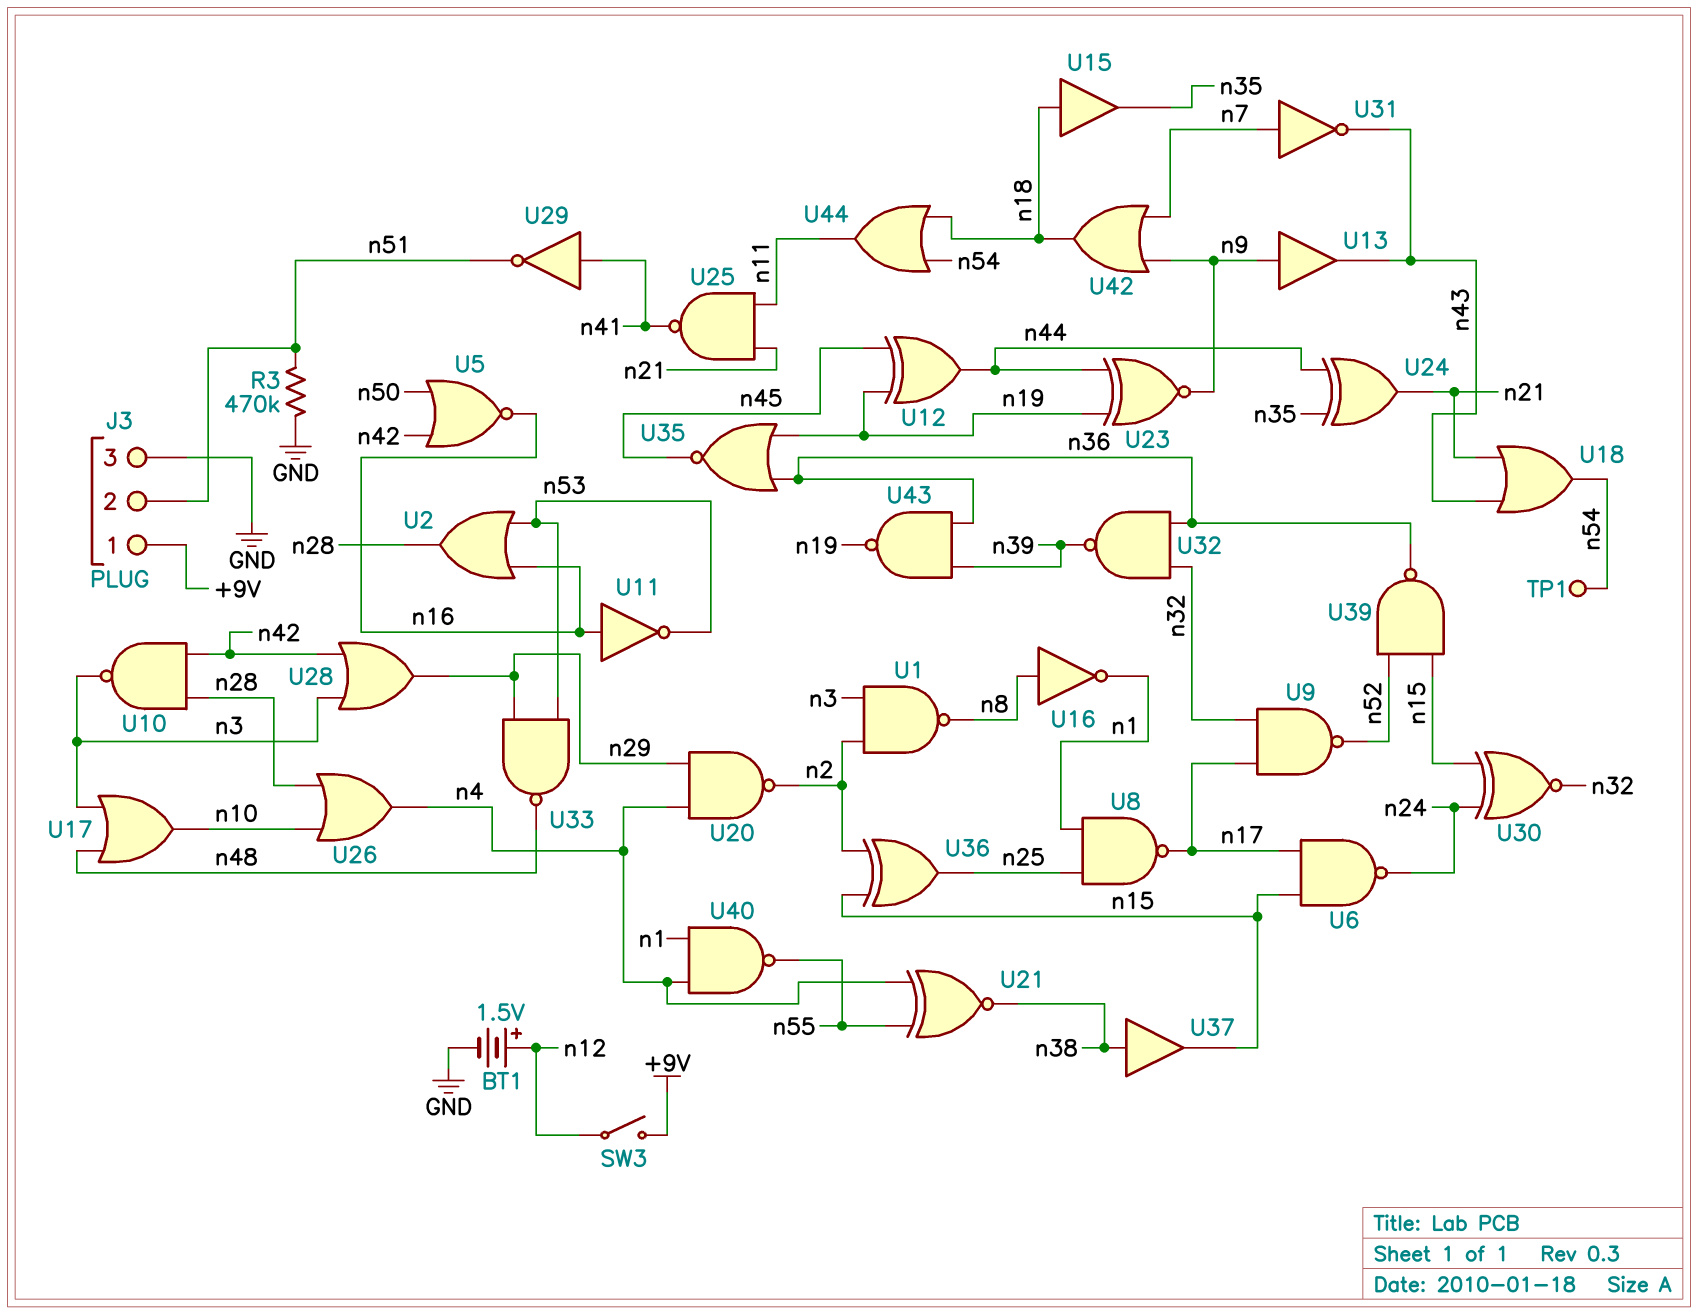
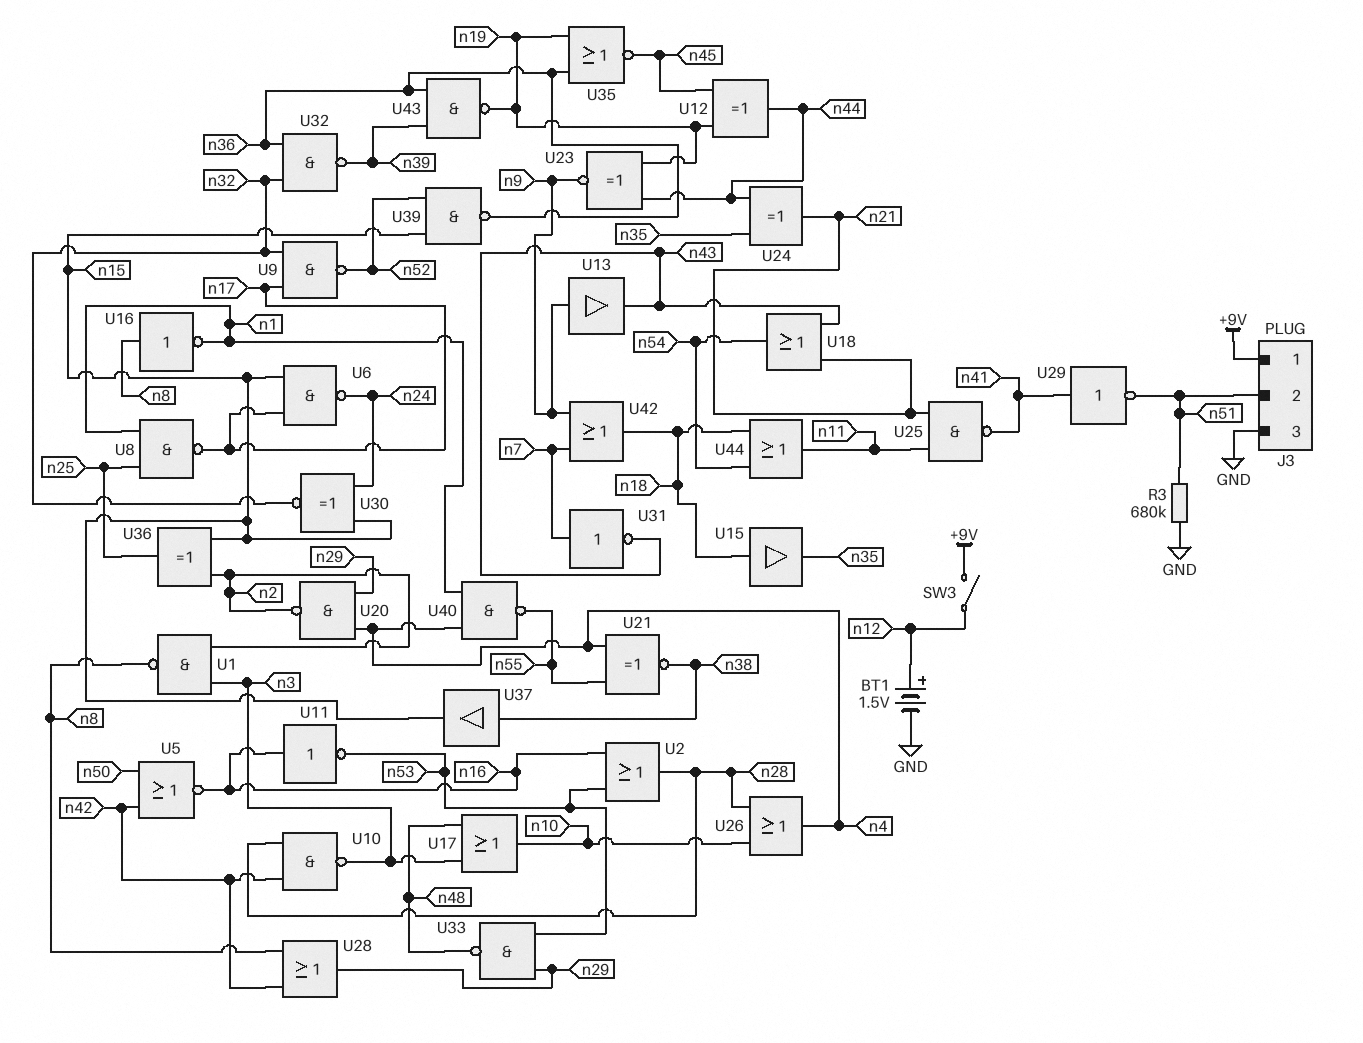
R3: 470k (GND, n51) -> 680k (GND, n51)
TP1: test point (n54) -> none
U28: OR (in n3, in n42, out n29) -> OR (in n8, in n42, out n29)

